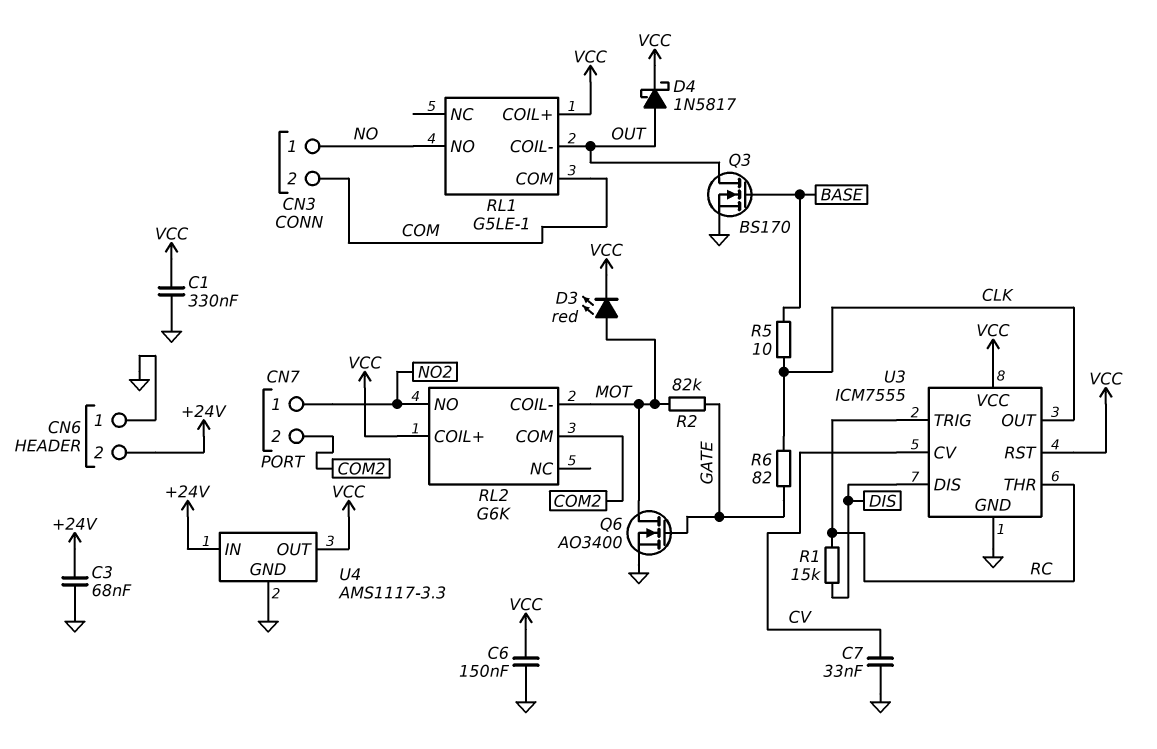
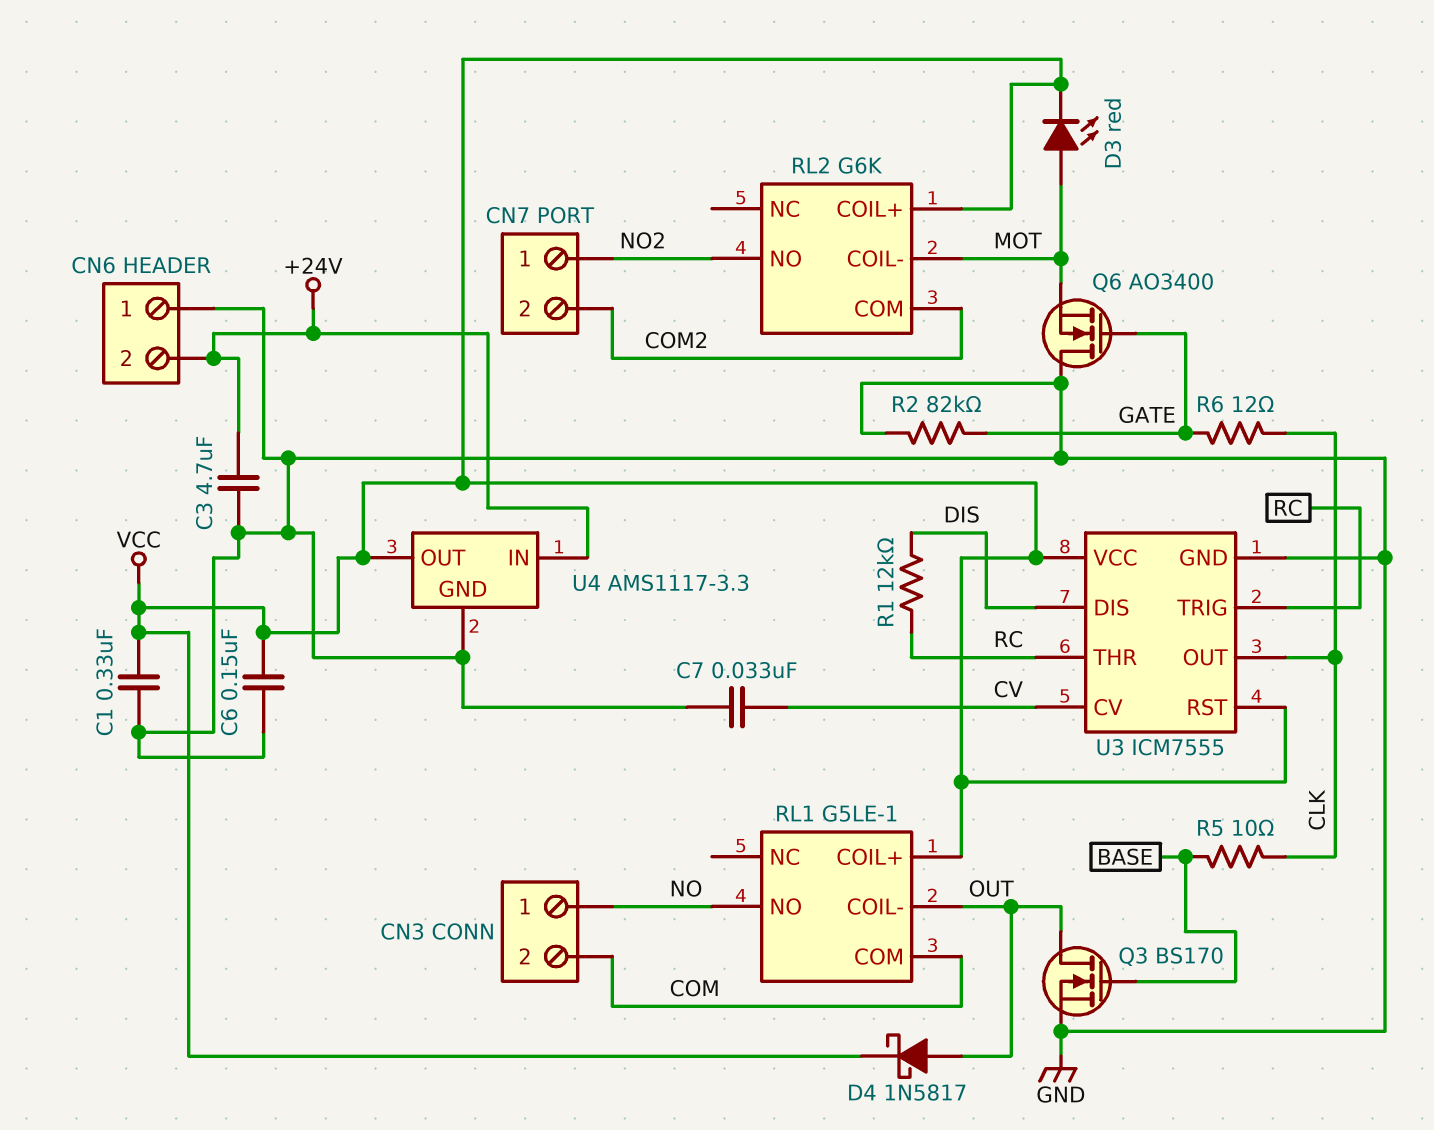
C3: 68nF (+24V, GND) -> 4.7uF (+24V, GND)
Q6: NMOS AO3400 (G GATE, D MOT, S GND) -> NMOS AO3400 (G GATE, D GND, S MOT)
R1: 15k (DIS, RC) -> 12k (DIS, RC)
R2: 82k (GATE, MOT) -> 82k (GATE, GND)
R6: 82 (CLK, GATE) -> 12 (CLK, GATE)

